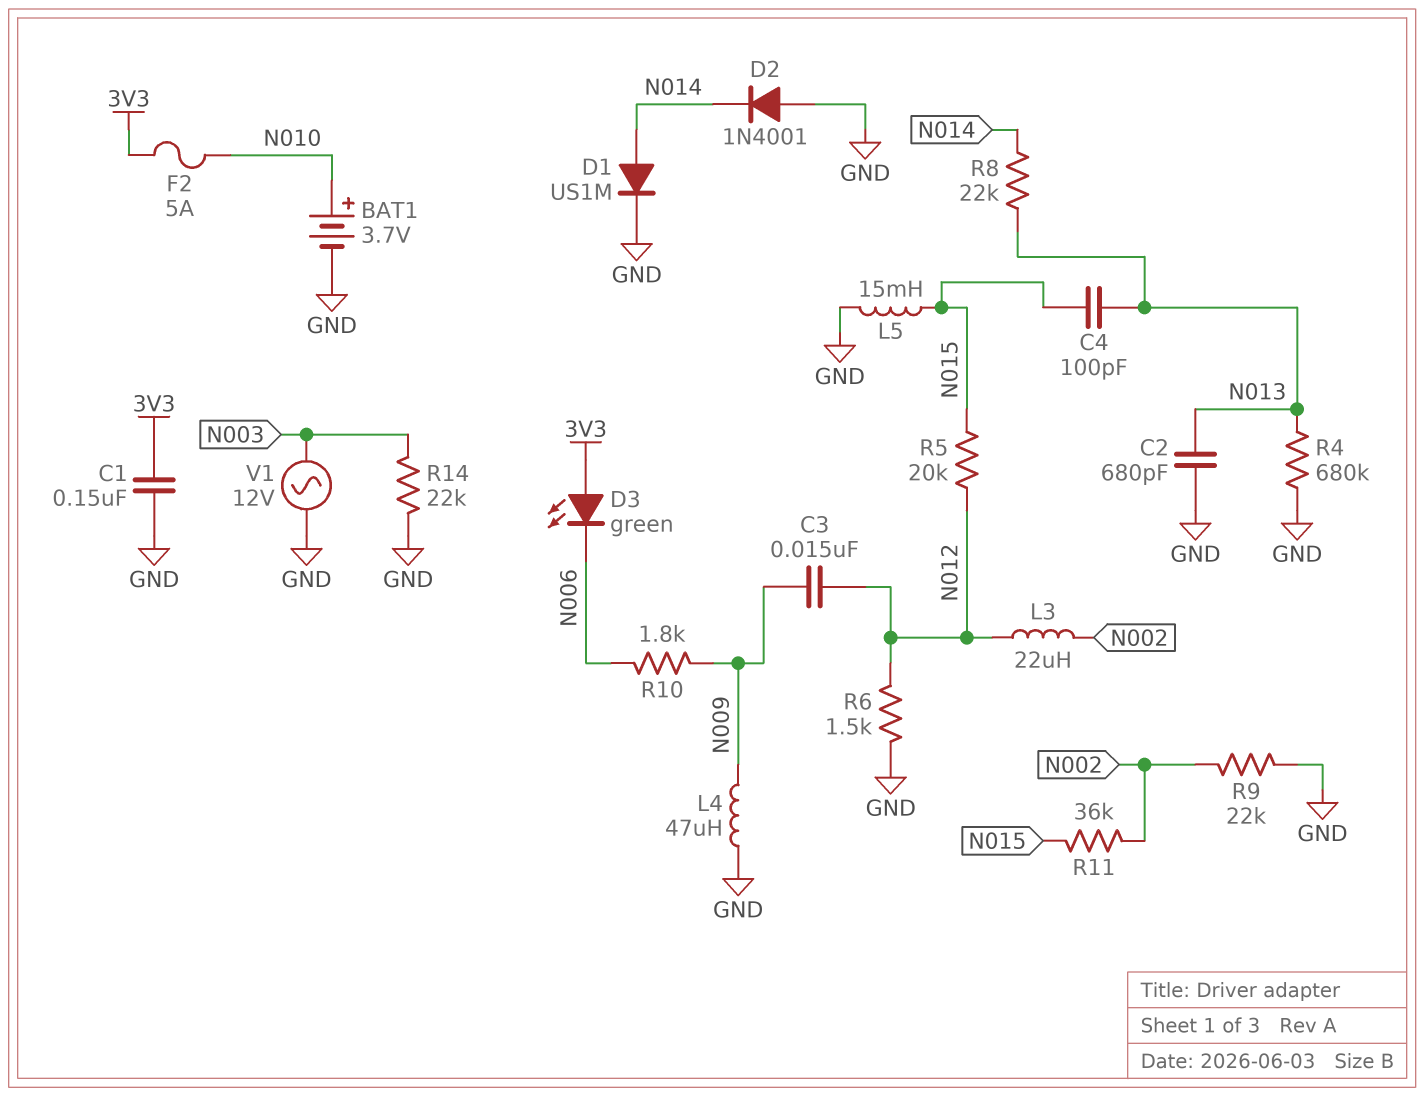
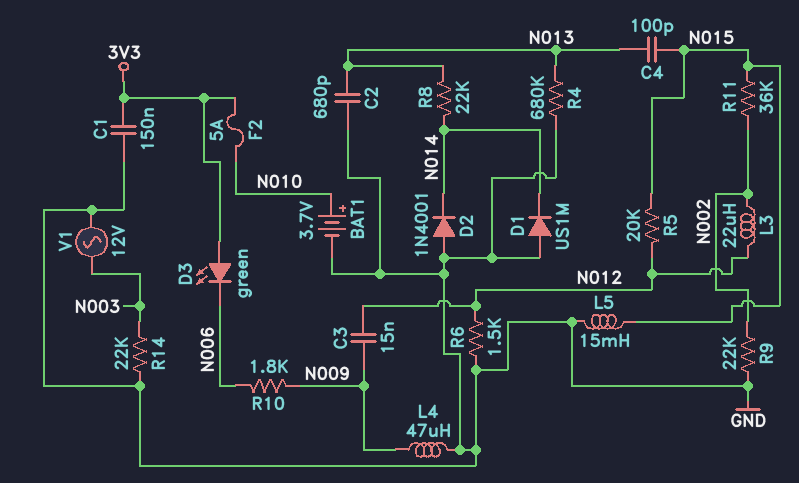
D1: diode US1M (A N014, K GND) -> diode US1M (A GND, K N014)

